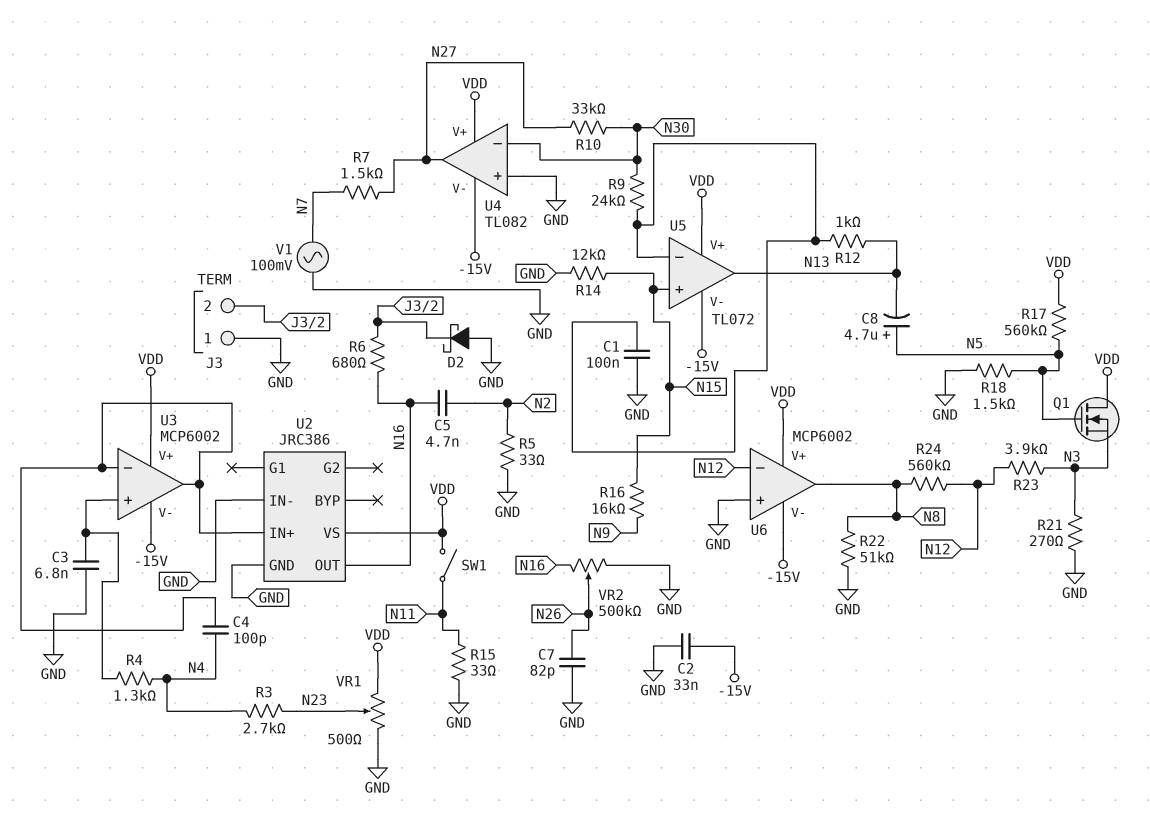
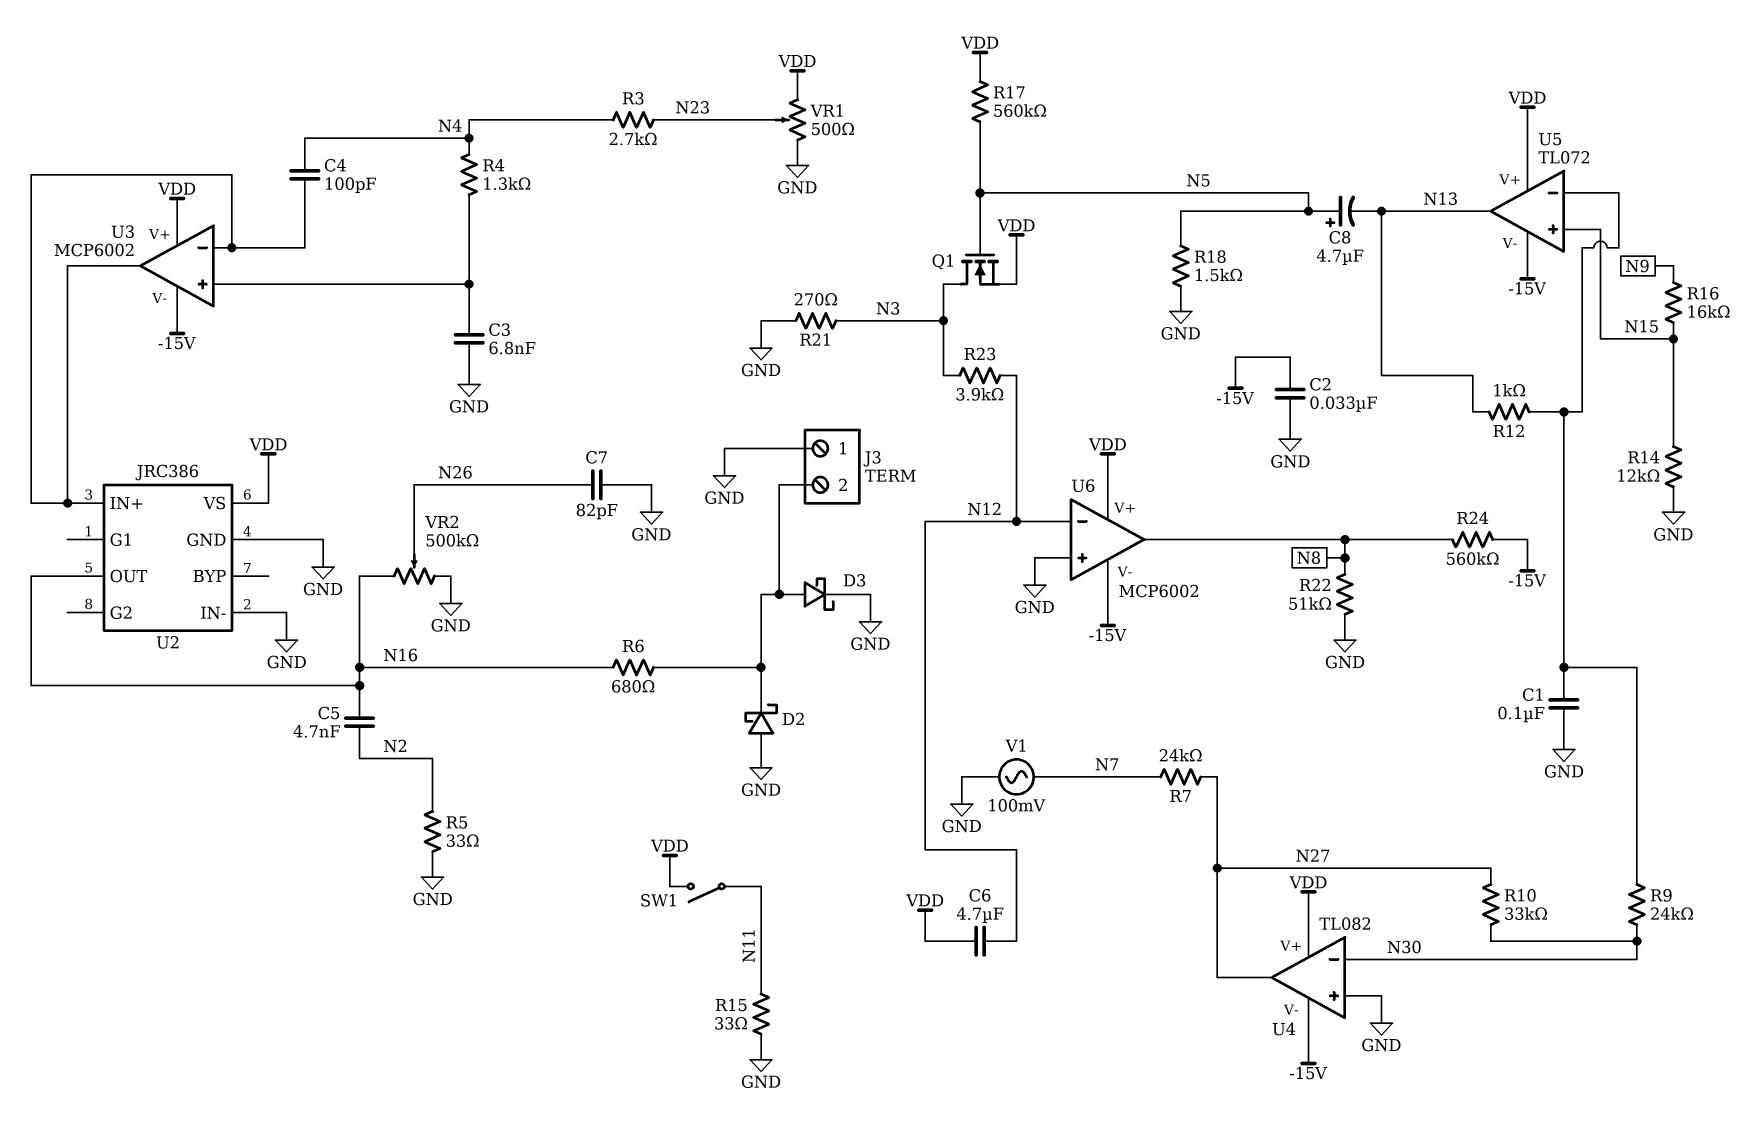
C6: none -> 4.7uF (N12, VDD)
D3: none -> schottky (A J3/2, K GND)
Q1: NMOS (G N5, D VDD, S N3) -> NMOS (G N5, D N3, S VDD)
R7: 1.5k (N7, N27) -> 24k (N7, N27)
R24: 560k (N8, N12) -> 560k (-15V, N8)

